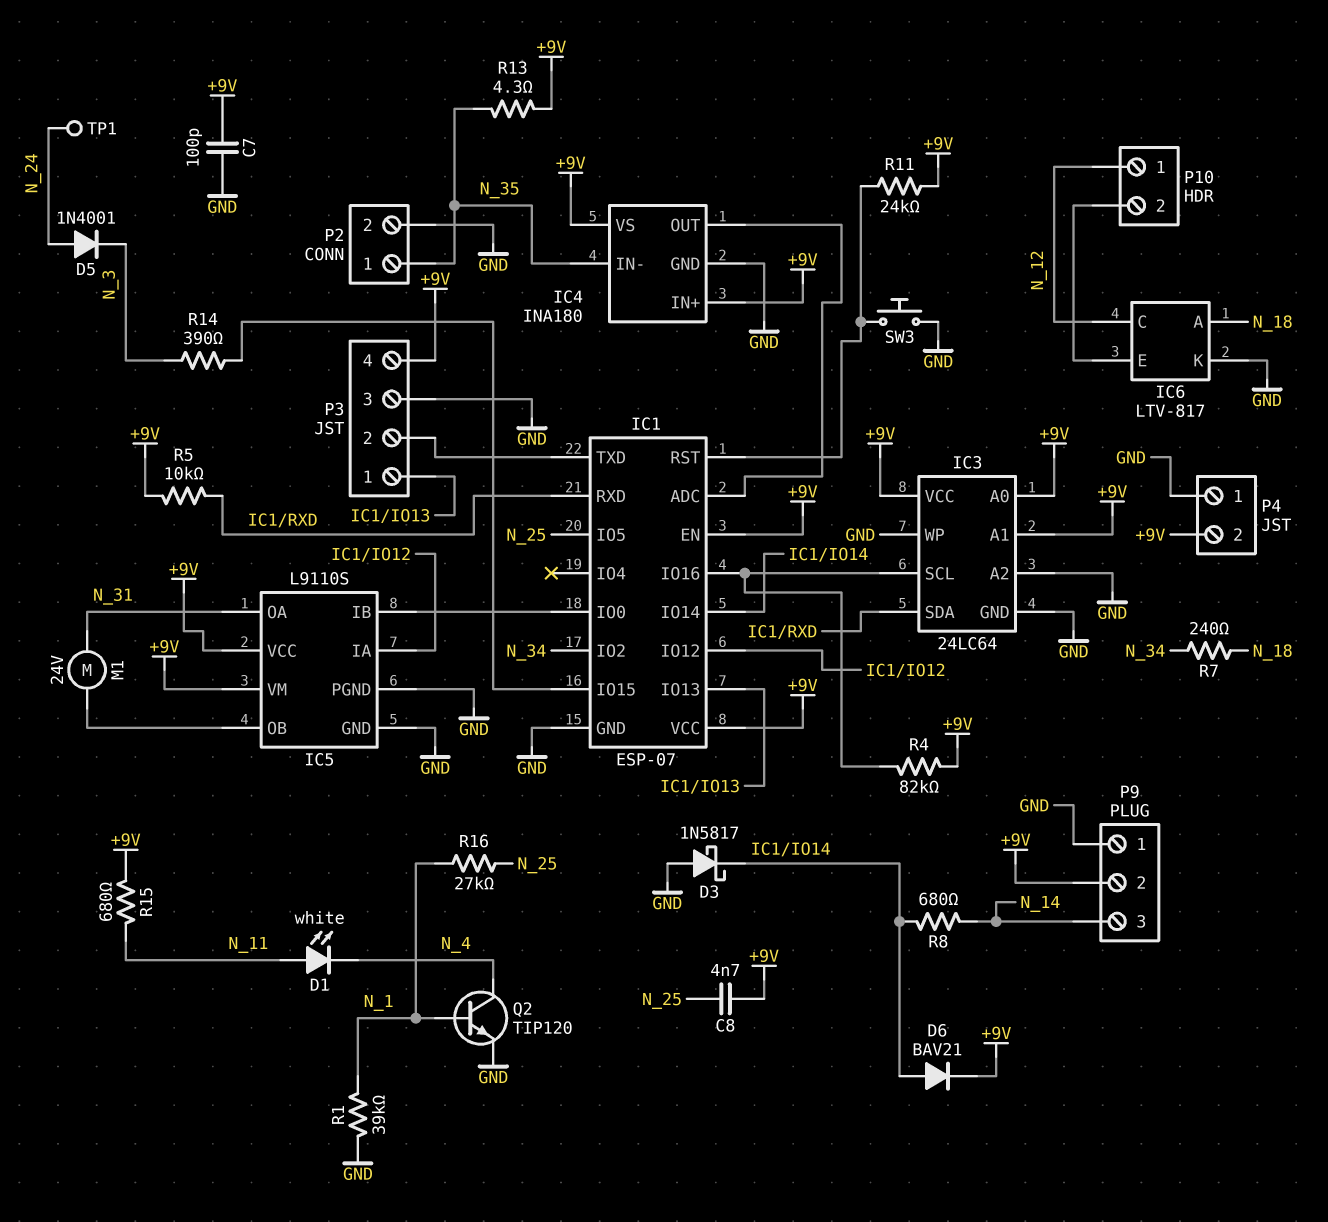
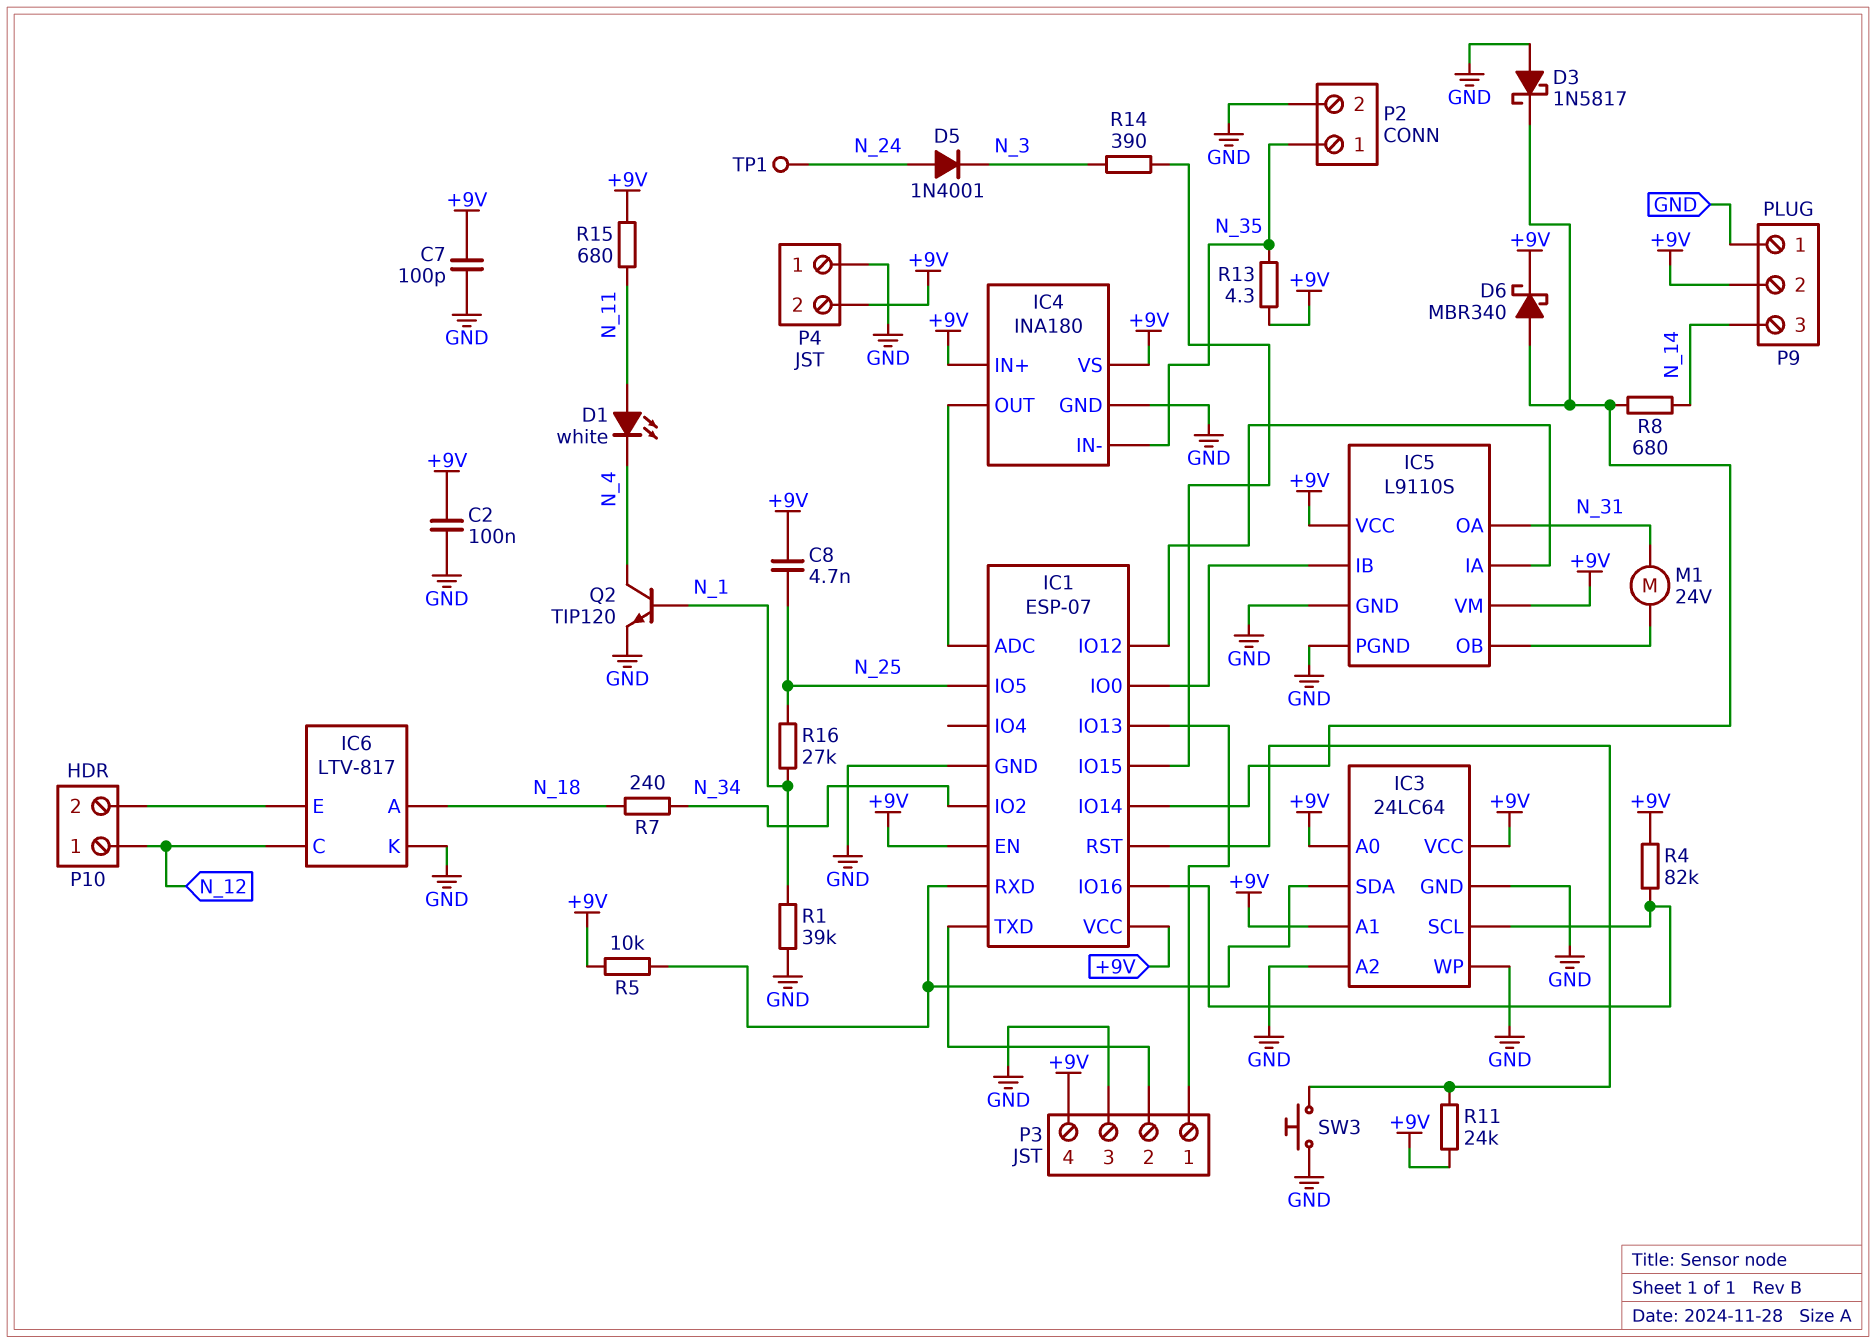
C2: none -> 100nF (+9V, GND)
D6: diode BAV21 (A IC1/IO14, K +9V) -> schottky MBR340 (A IC1/IO14, K +9V)

